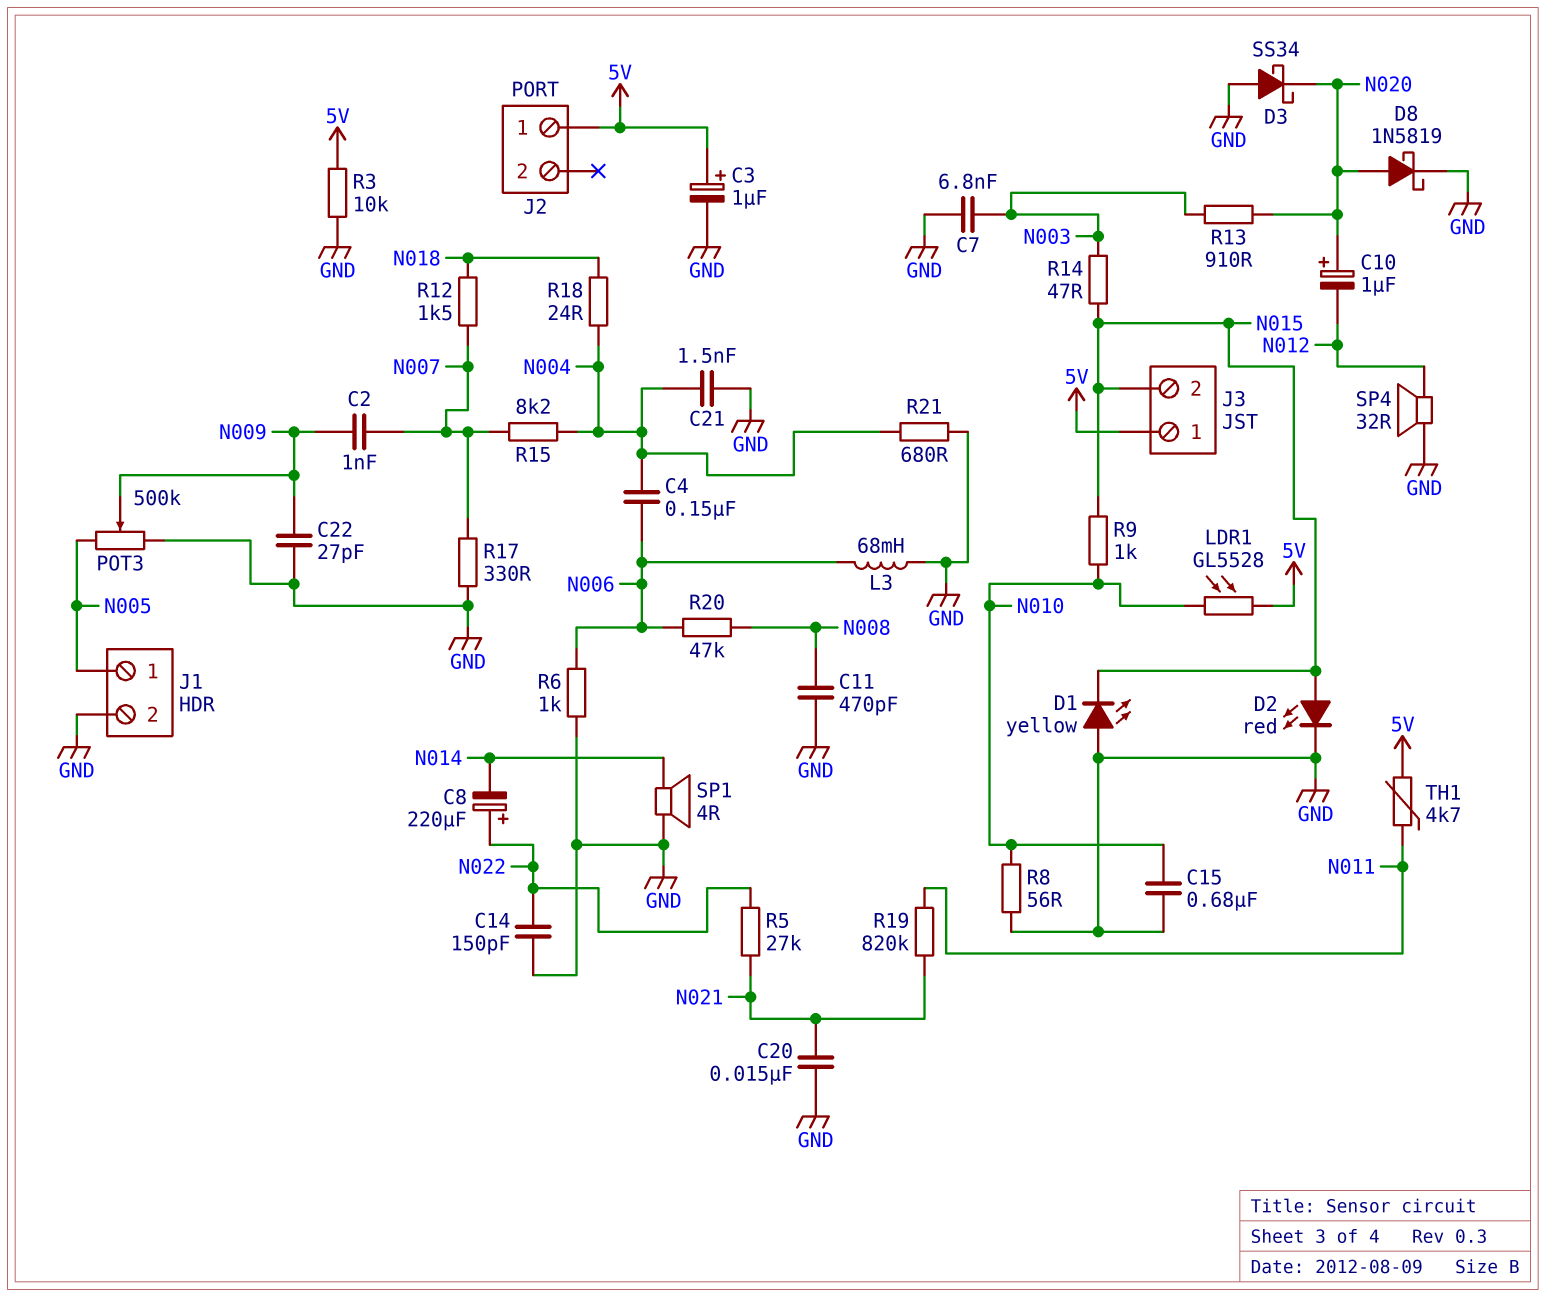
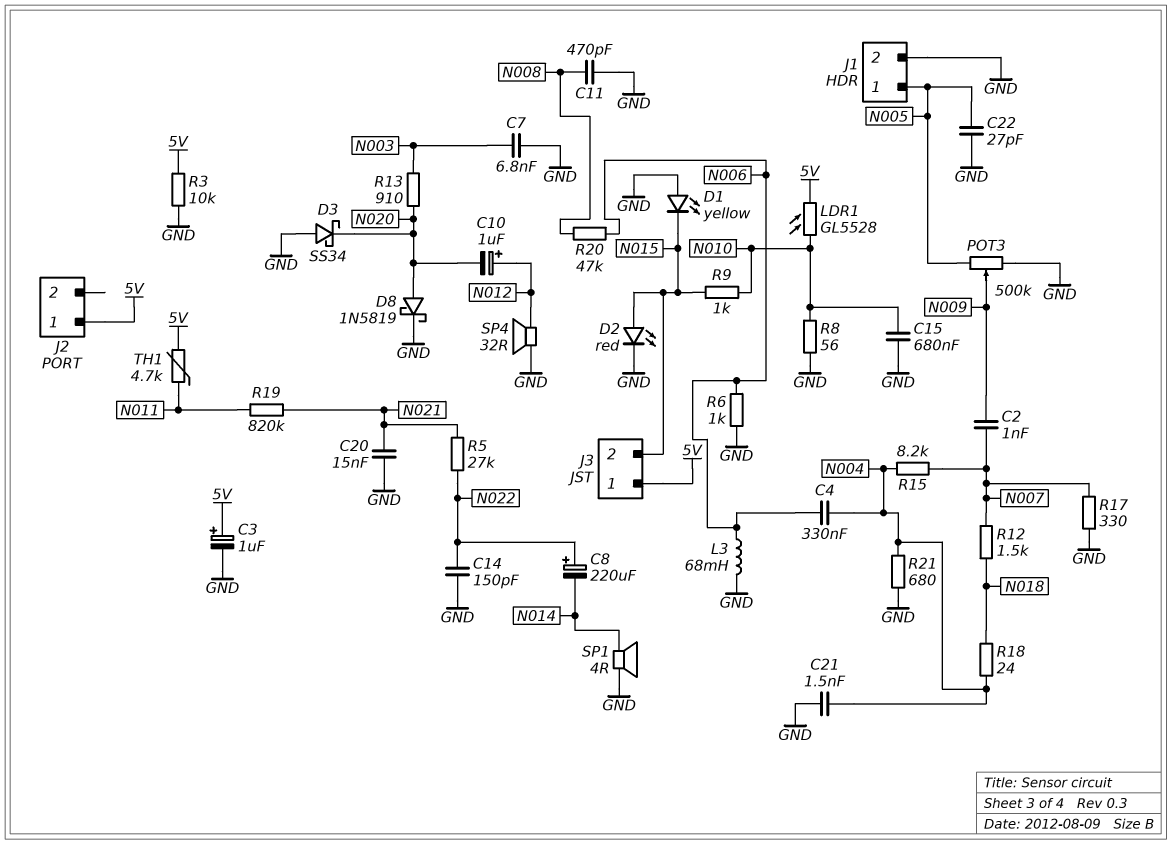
C4: 150nF (N004, N006) -> 330nF (N004, N006)
C10: 1uF (plus N020, minus N012) -> 1uF (plus N012, minus N020)
C22: 27pF (GND, N009) -> 27pF (GND, N005)
R14: 47 (N003, N015) -> none

